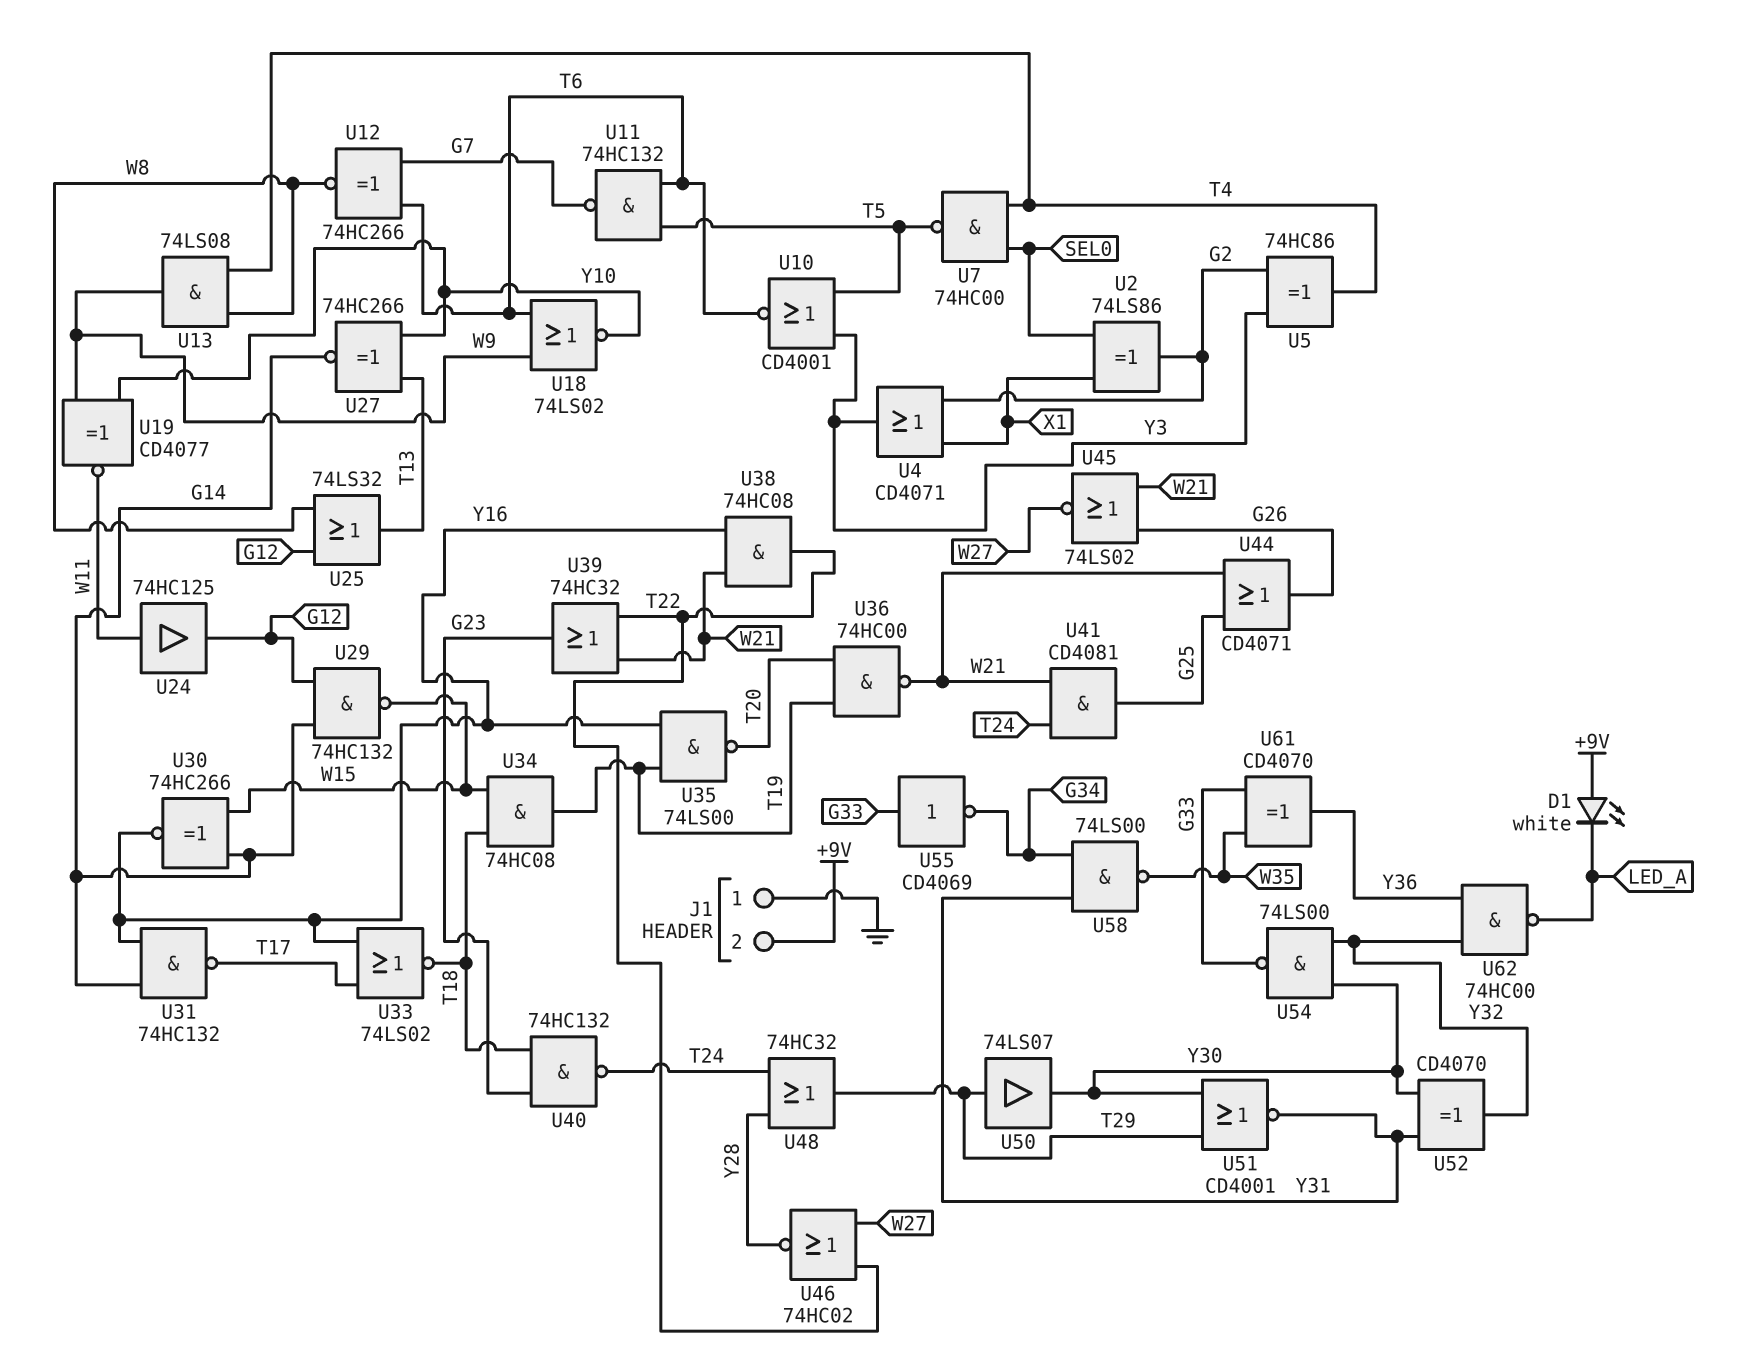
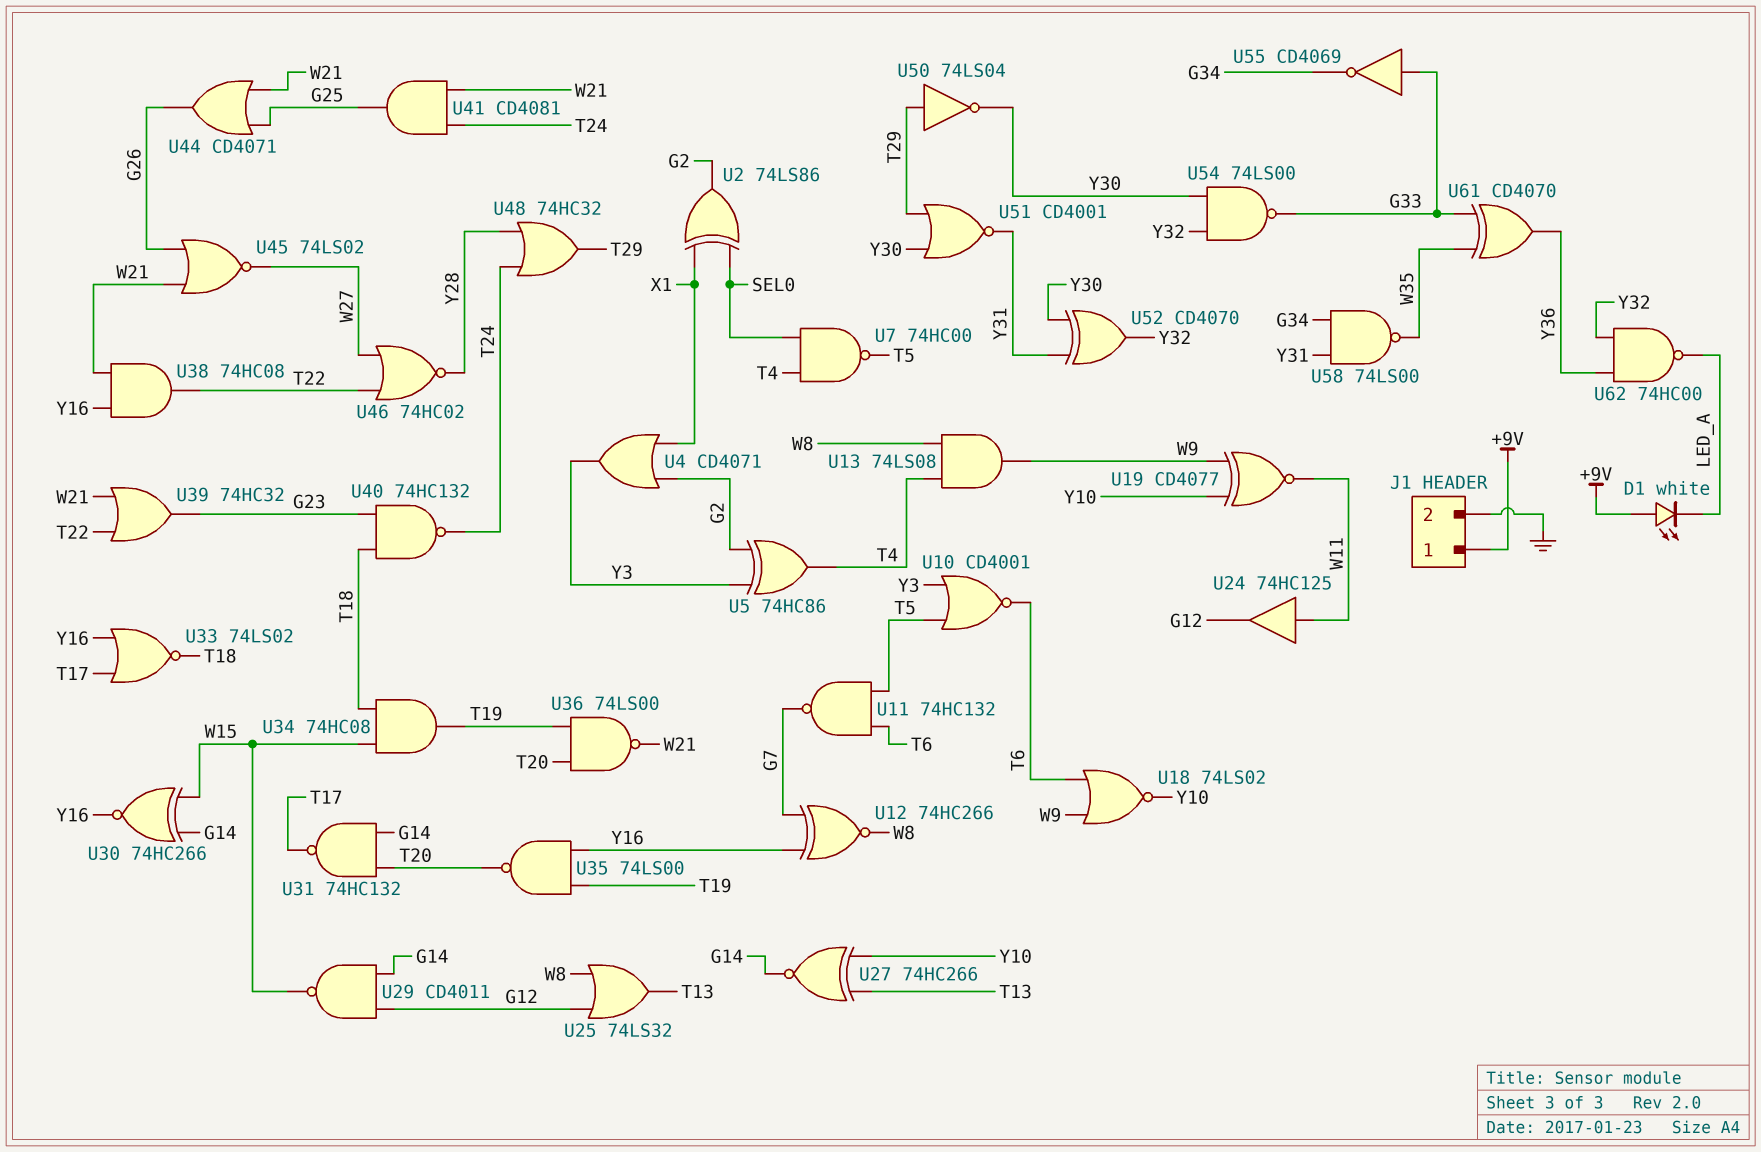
J1 pin 1: GND -> +9V
J1 pin 2: +9V -> GND
U12: XNOR 74HC266 (in G7, in T6, out W8) -> XNOR 74HC266 (in G7, in Y16, out W8)
U29: NAND 74HC132 (in G12, in G14, out W15) -> NAND CD4011 (in G12, in G14, out W15)
U31: NAND 74HC132 (in G14, in Y16, out T17) -> NAND 74HC132 (in G14, in T20, out T17)
U36: NAND 74HC00 (in T19, in T20, out W21) -> NAND 74LS00 (in T19, in T20, out W21)
U50: buffer 74LS07 (in T29, out Y30) -> NOT 74LS04 (in T29, out Y30)

